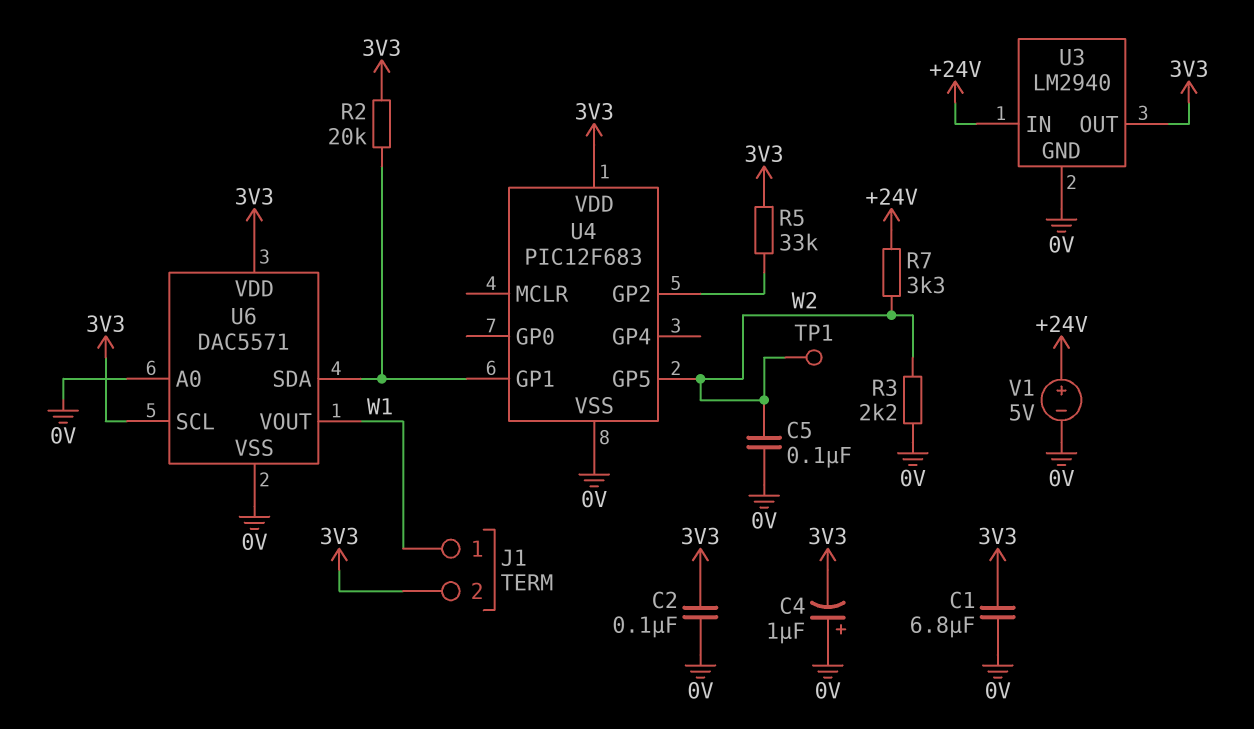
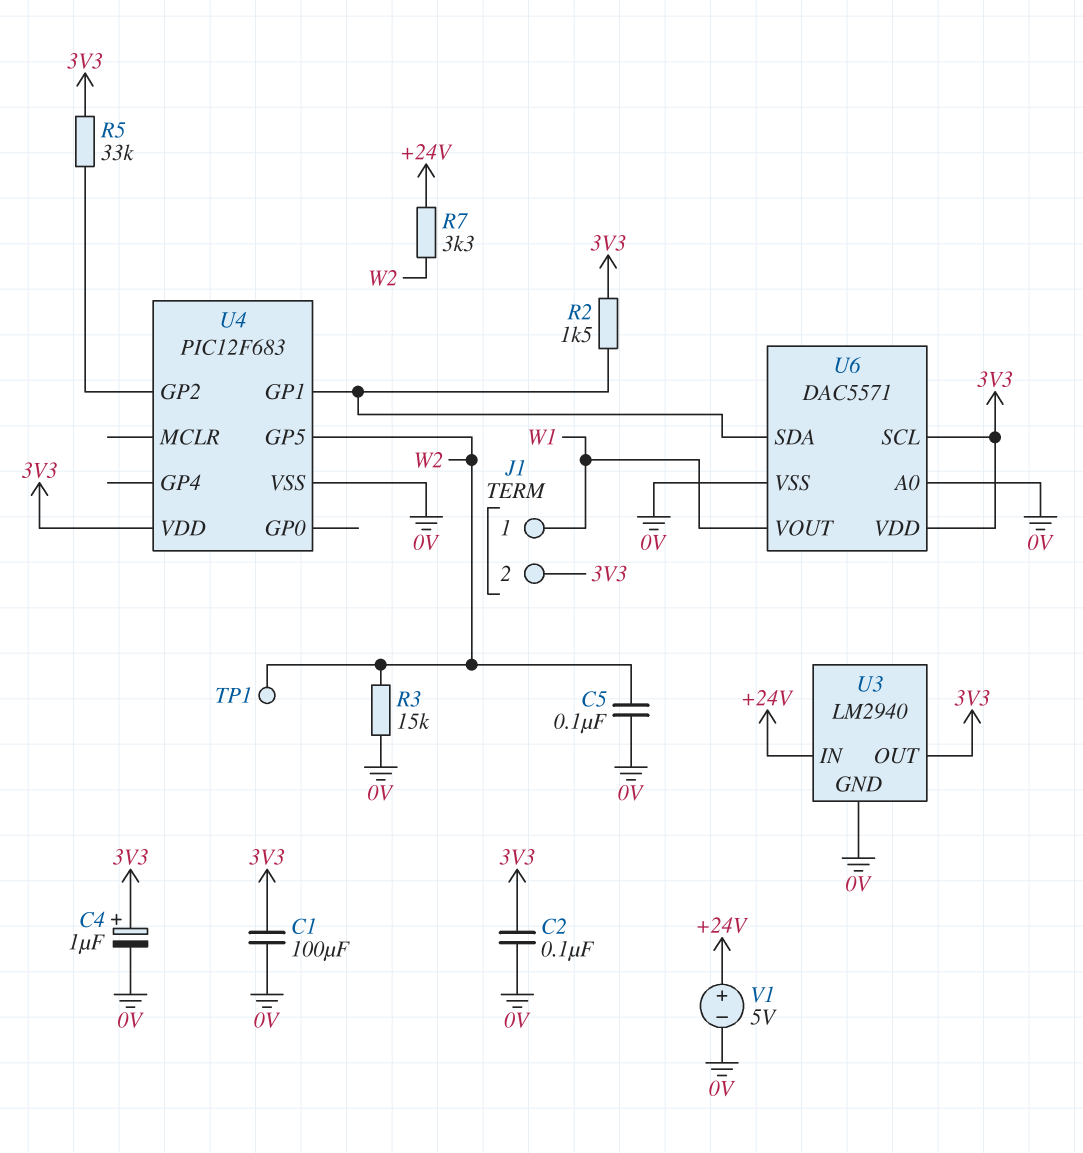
C1: 6.8uF (0V, 3V3) -> 100uF (0V, 3V3)
C4: 1uF (plus 0V, minus 3V3) -> 1uF (plus 3V3, minus 0V)
R2: 20k (3V3, U4/GP1) -> 1.5k (3V3, U4/GP1)
R3: 2.2k (0V, W2) -> 15k (0V, W2)

